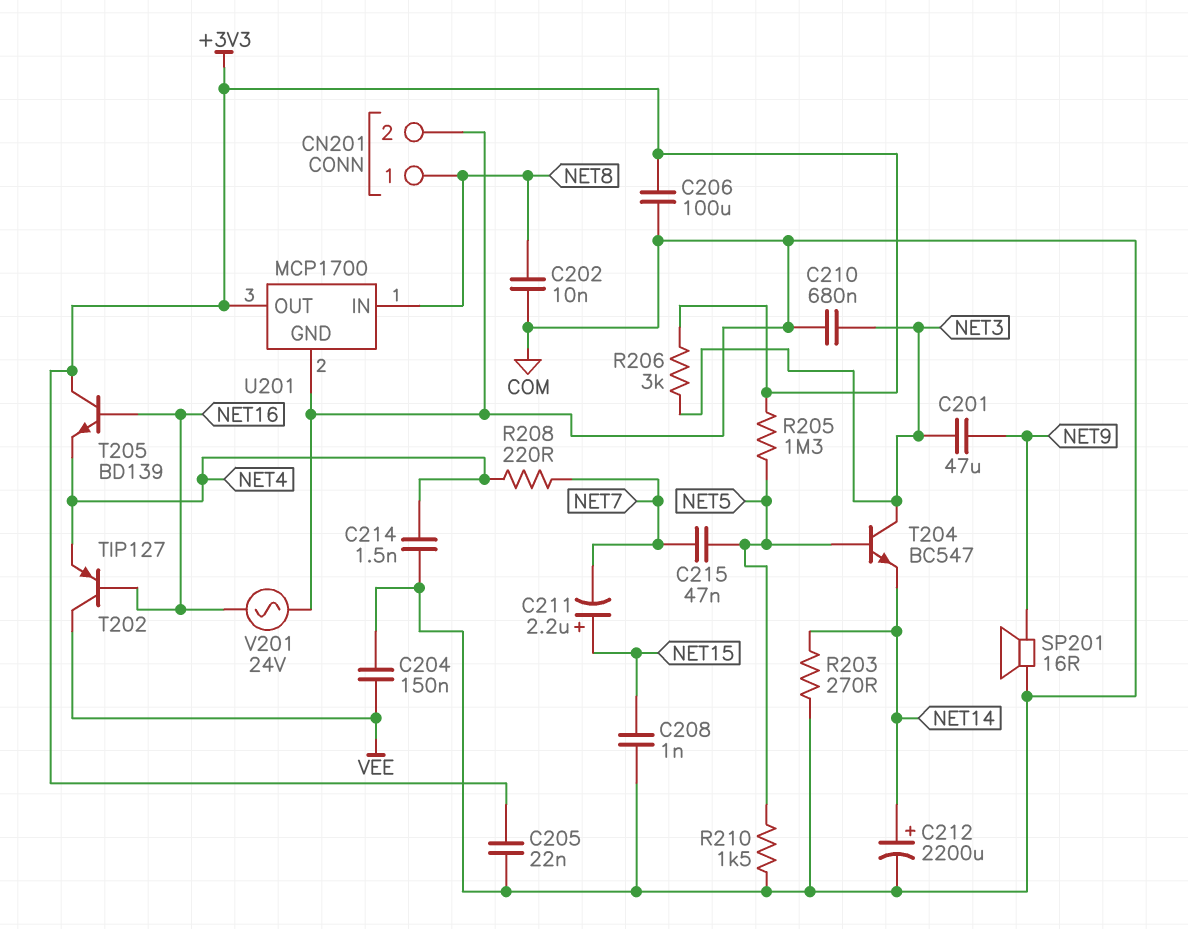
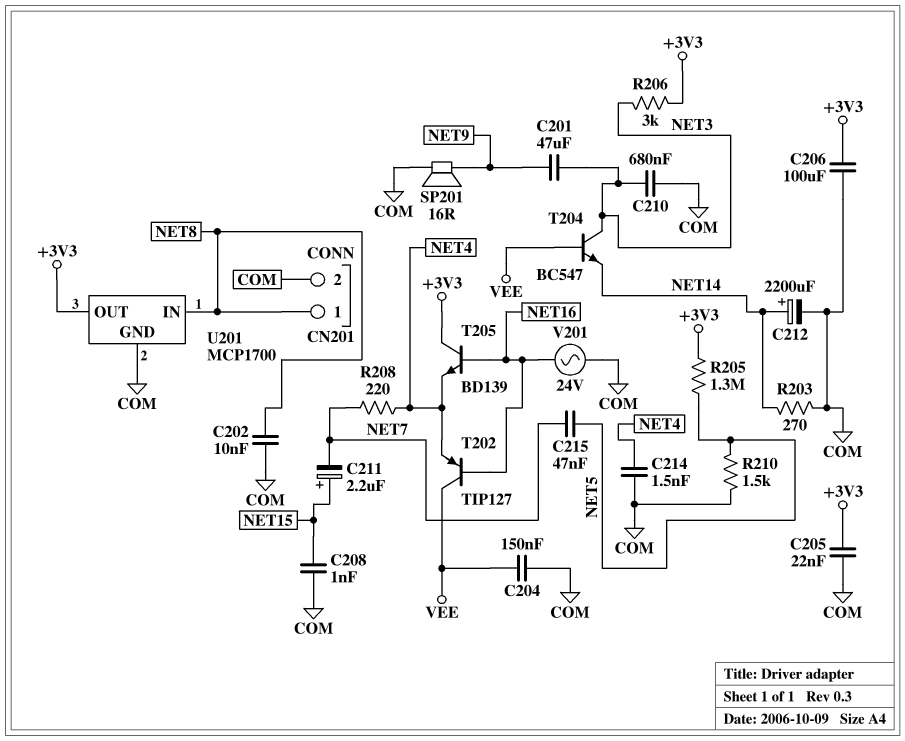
T204: NPN BC547 (B NET5, C NET3, E NET14) -> NPN BC547 (B VEE, C NET3, E NET14)

